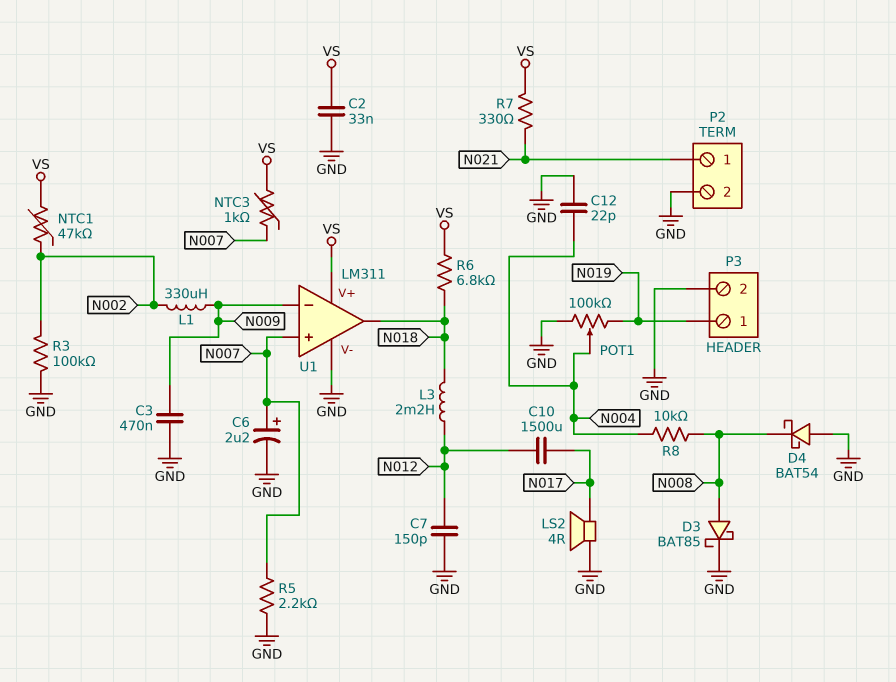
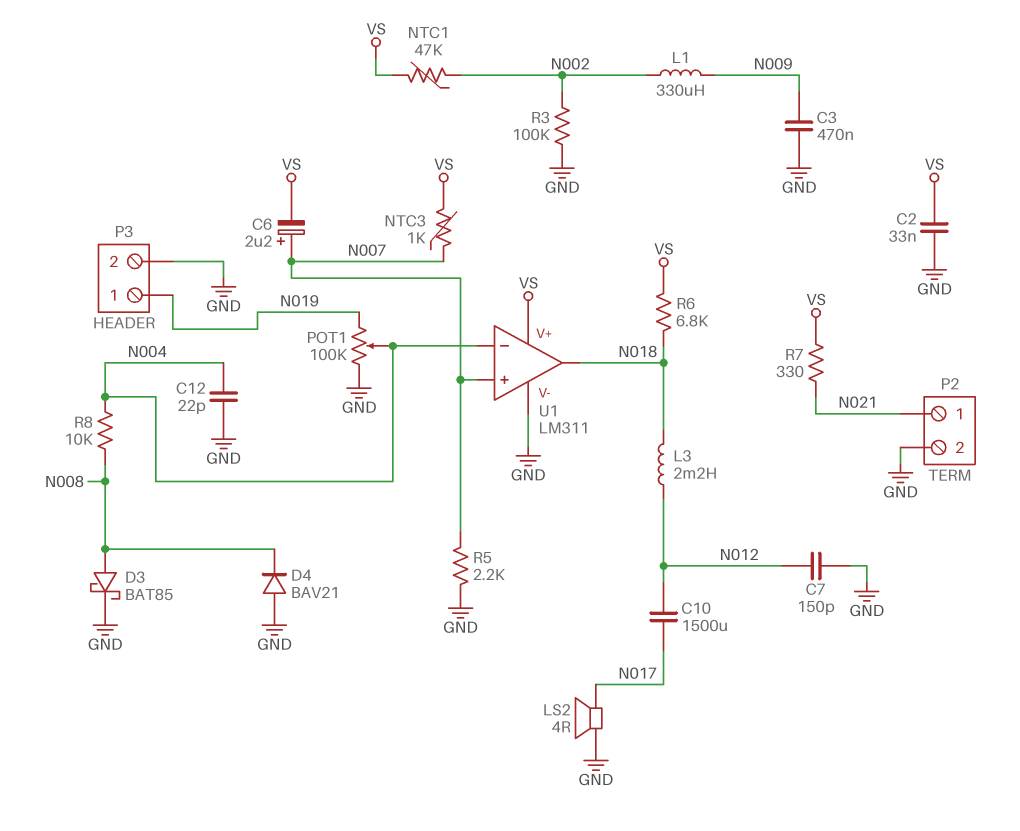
C6: 2.2uF (plus N007, minus GND) -> 2.2uF (plus N007, minus VS)
D4: schottky BAT54 (A GND, K N008) -> diode BAV21 (A GND, K N008)
U1 pin in-: N009 -> N004

